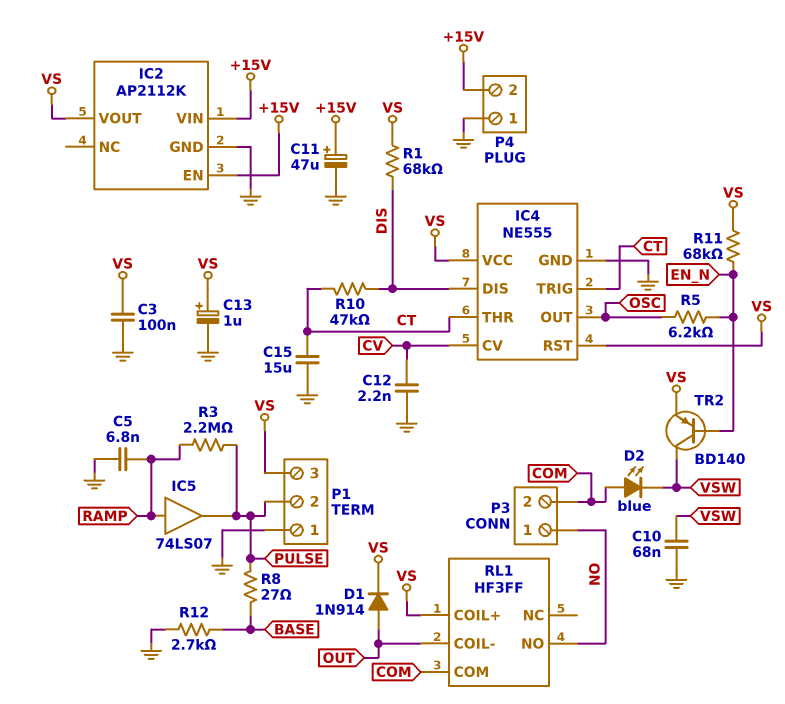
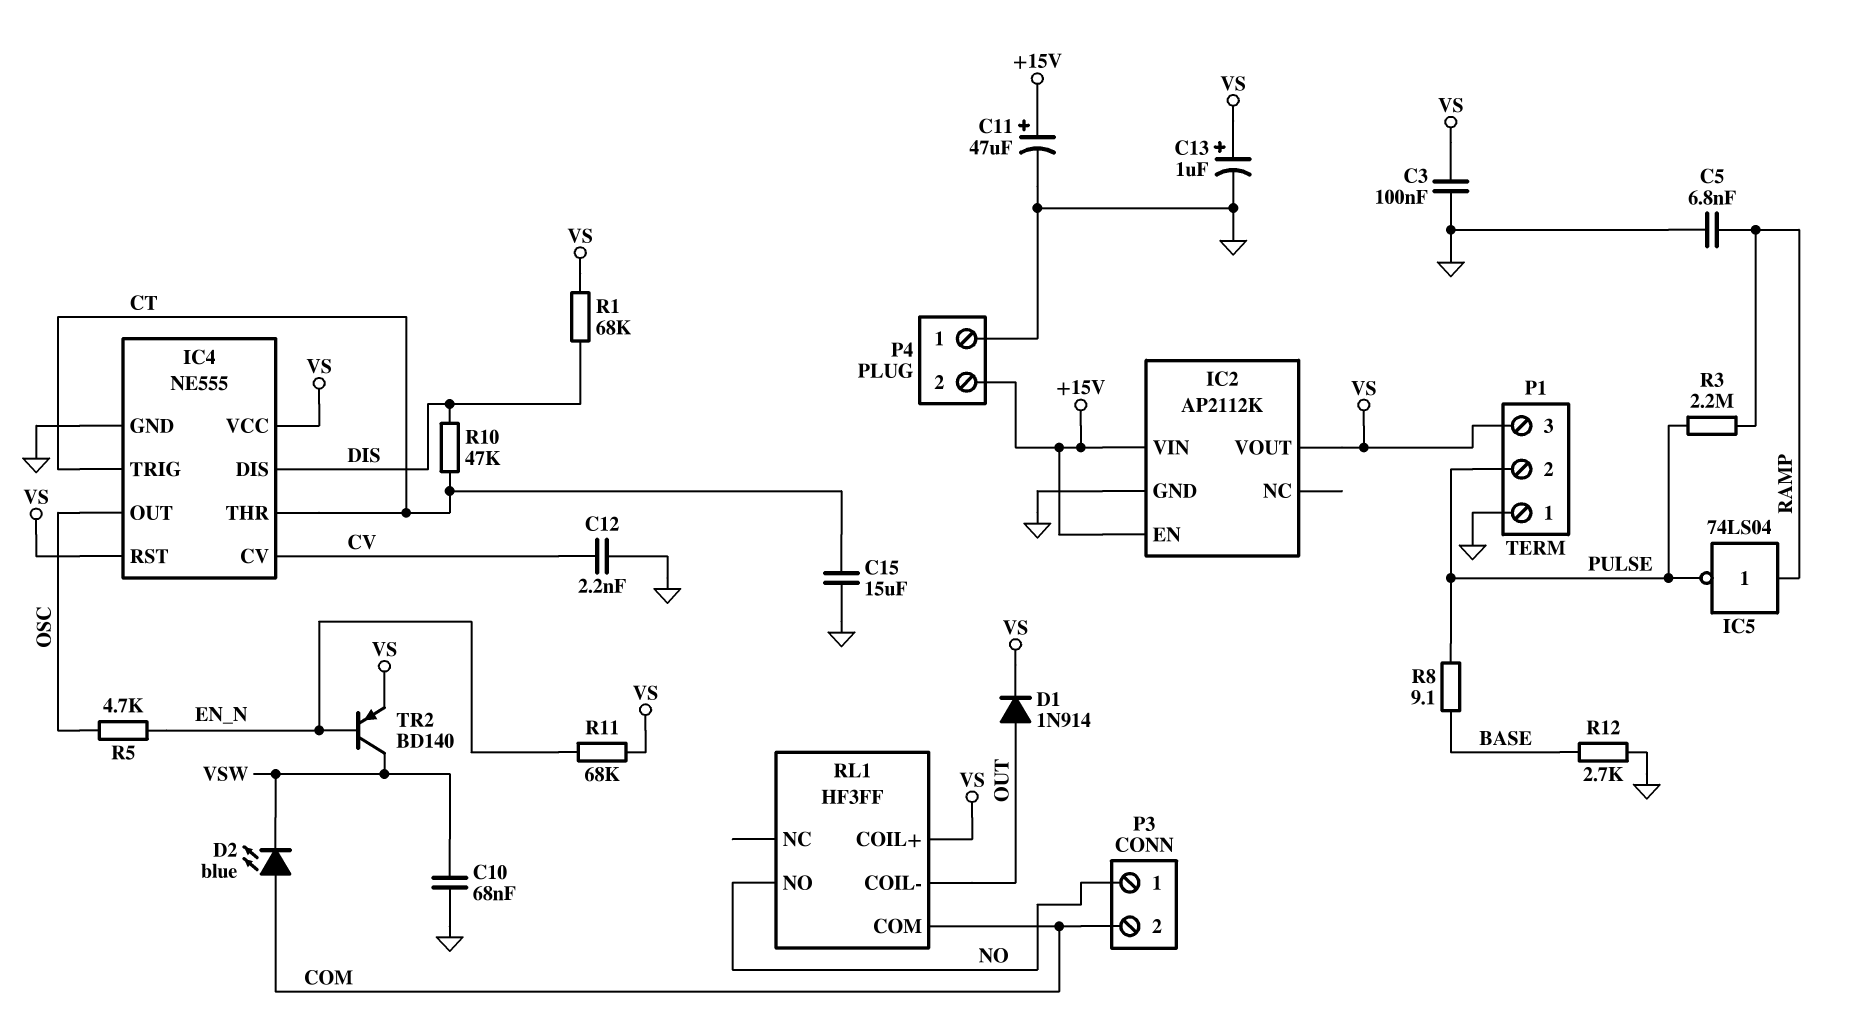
IC5: buffer 74LS07 (in RAMP, out PULSE) -> NOT 74LS04 (in RAMP, out PULSE)
R5: 6.2k (EN_N, OSC) -> 4.7k (EN_N, OSC)
R8: 27 (BASE, PULSE) -> 9.1 (BASE, PULSE)

